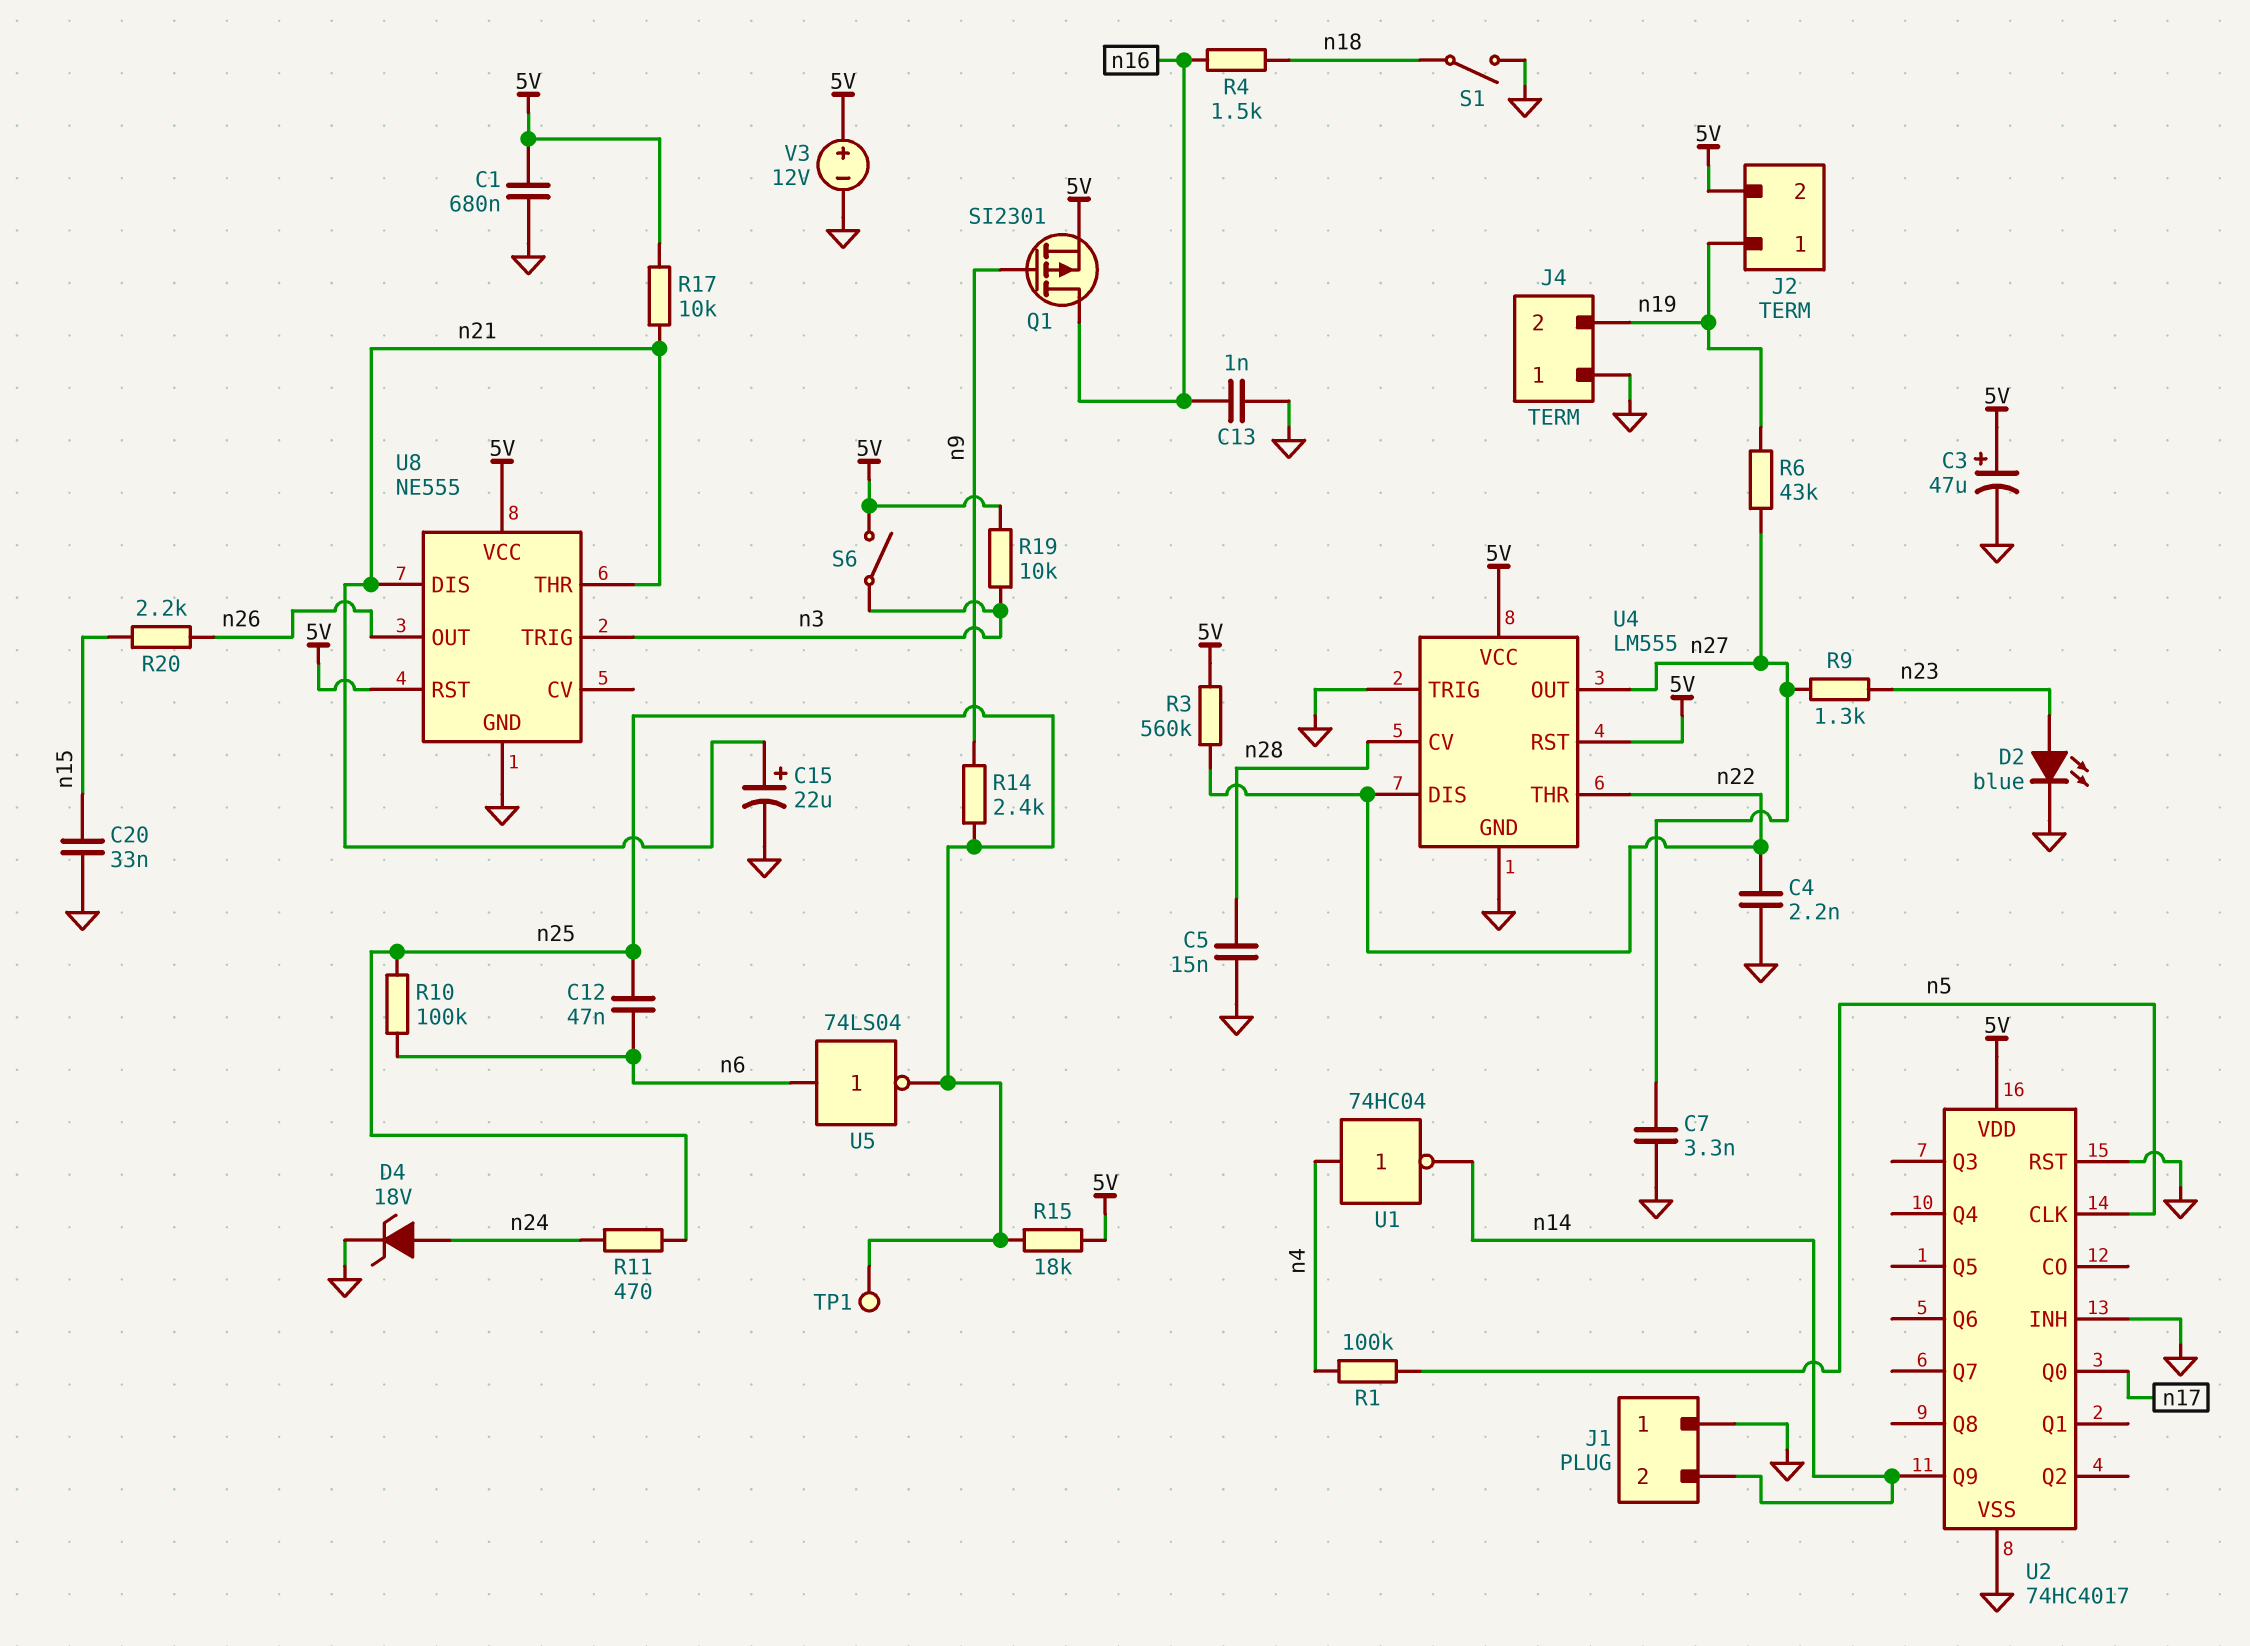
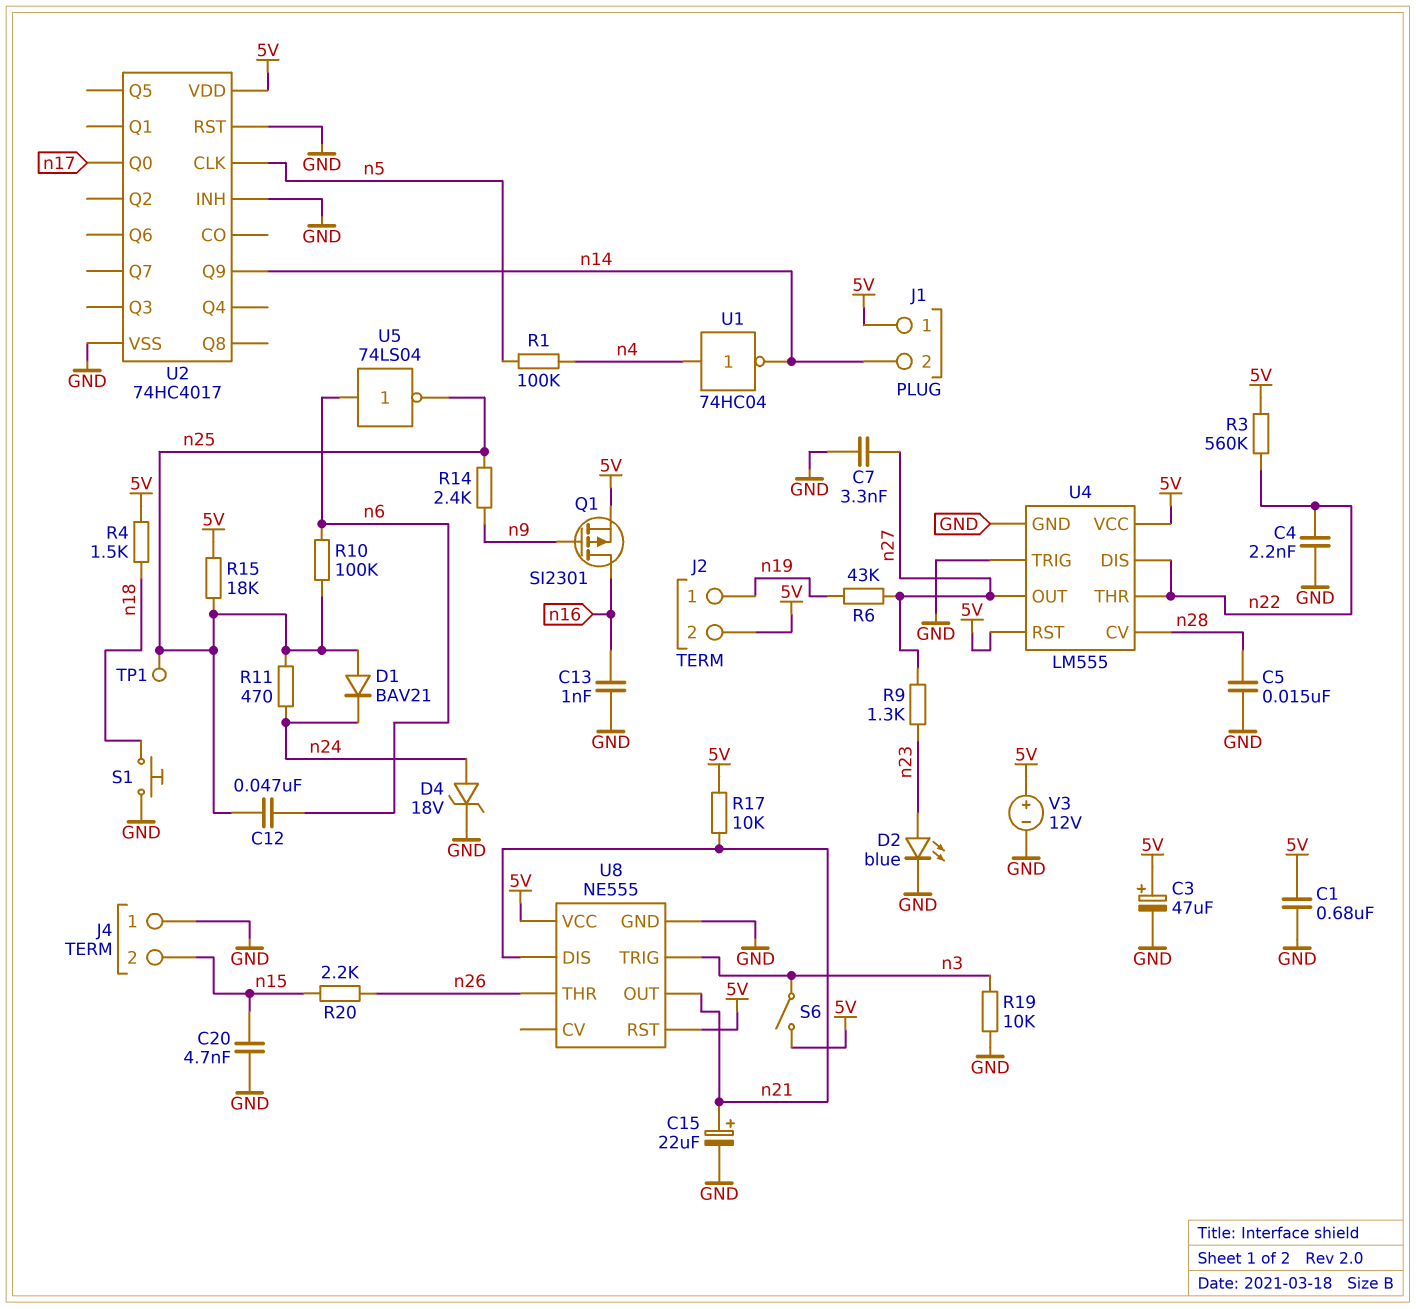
C20: 33nF (GND, n15) -> 4.7nF (GND, n15)
D1: none -> diode BAV21 (A n25, K n24)
J1 pin 1: GND -> 5V
J4 pin 2: n19 -> n15
R4: 1.5k (n16, n18) -> 1.5k (5V, n18)
R19: 10k (5V, n3) -> 10k (GND, n3)
S1: switch (GND, n18) -> button (GND, n18)
U8 pin OUT: n26 -> n21
U8 pin THR: n21 -> n26

